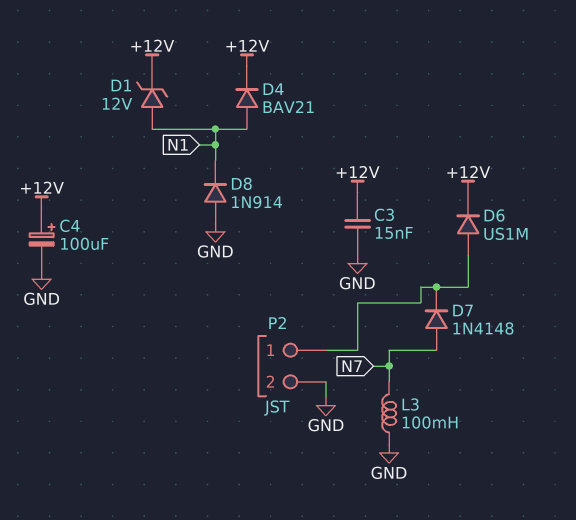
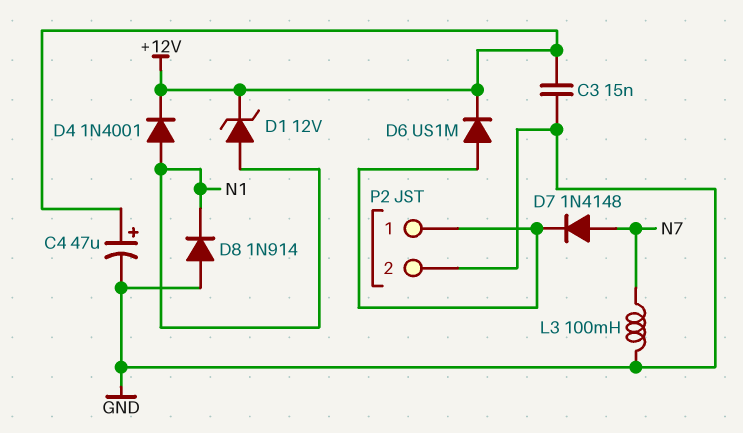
C4: 100uF (plus +12V, minus GND) -> 47uF (plus +12V, minus GND)
D4: diode BAV21 (A N1, K +12V) -> diode 1N4001 (A N1, K +12V)

